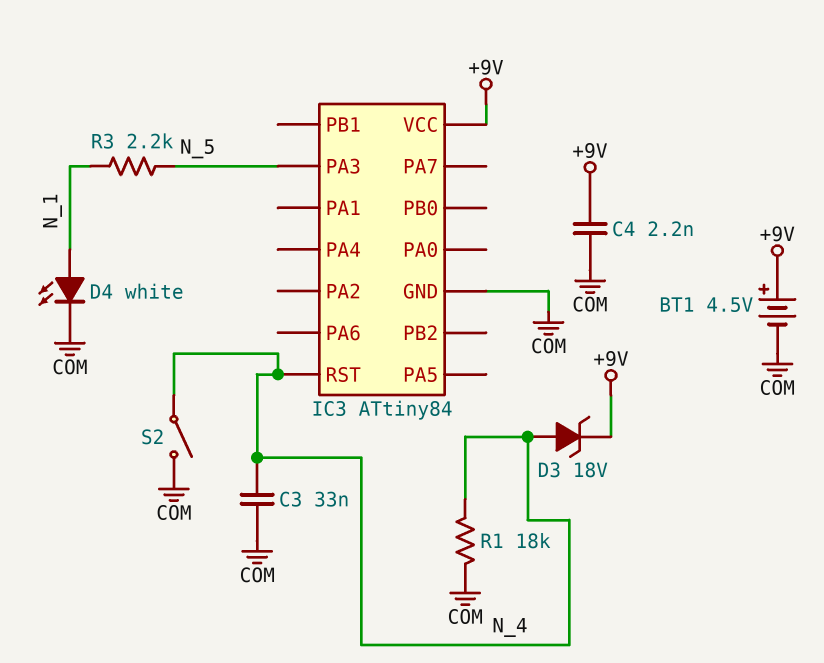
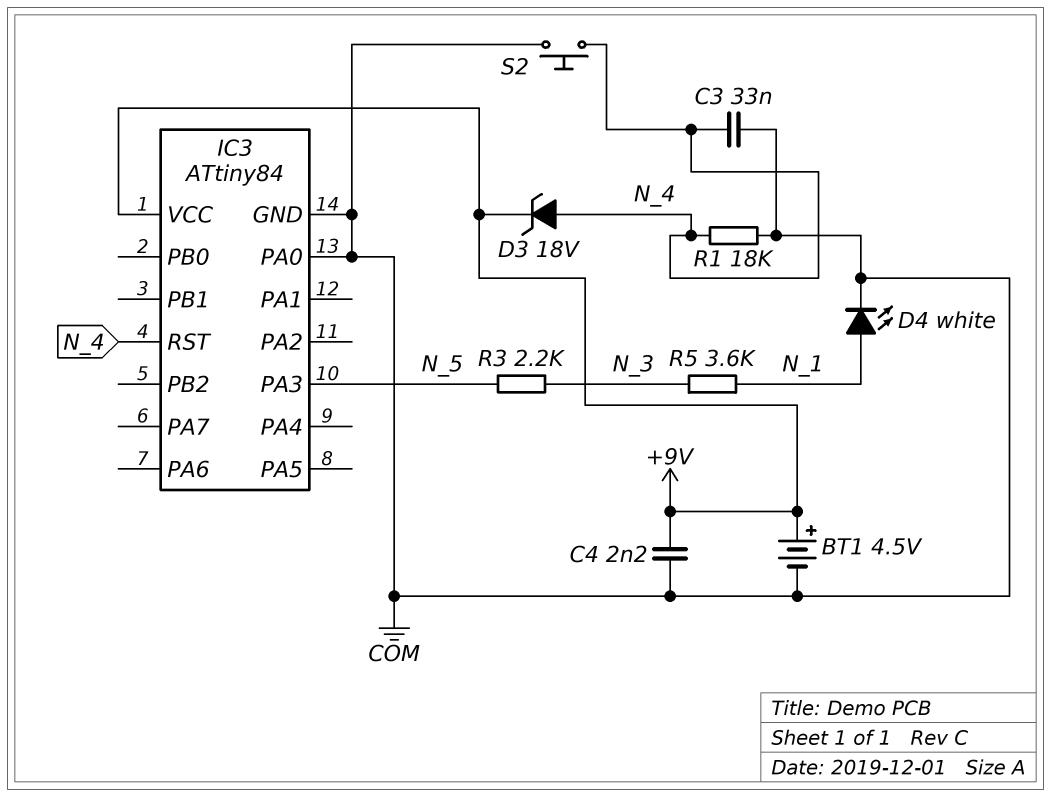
IC3 pin PA0: none -> COM
R3: 2.2k (N_1, N_5) -> 2.2k (N_3, N_5)
R5: none -> 3.6k (N_1, N_3)
S2: switch (COM, N_4) -> button (COM, N_4)

